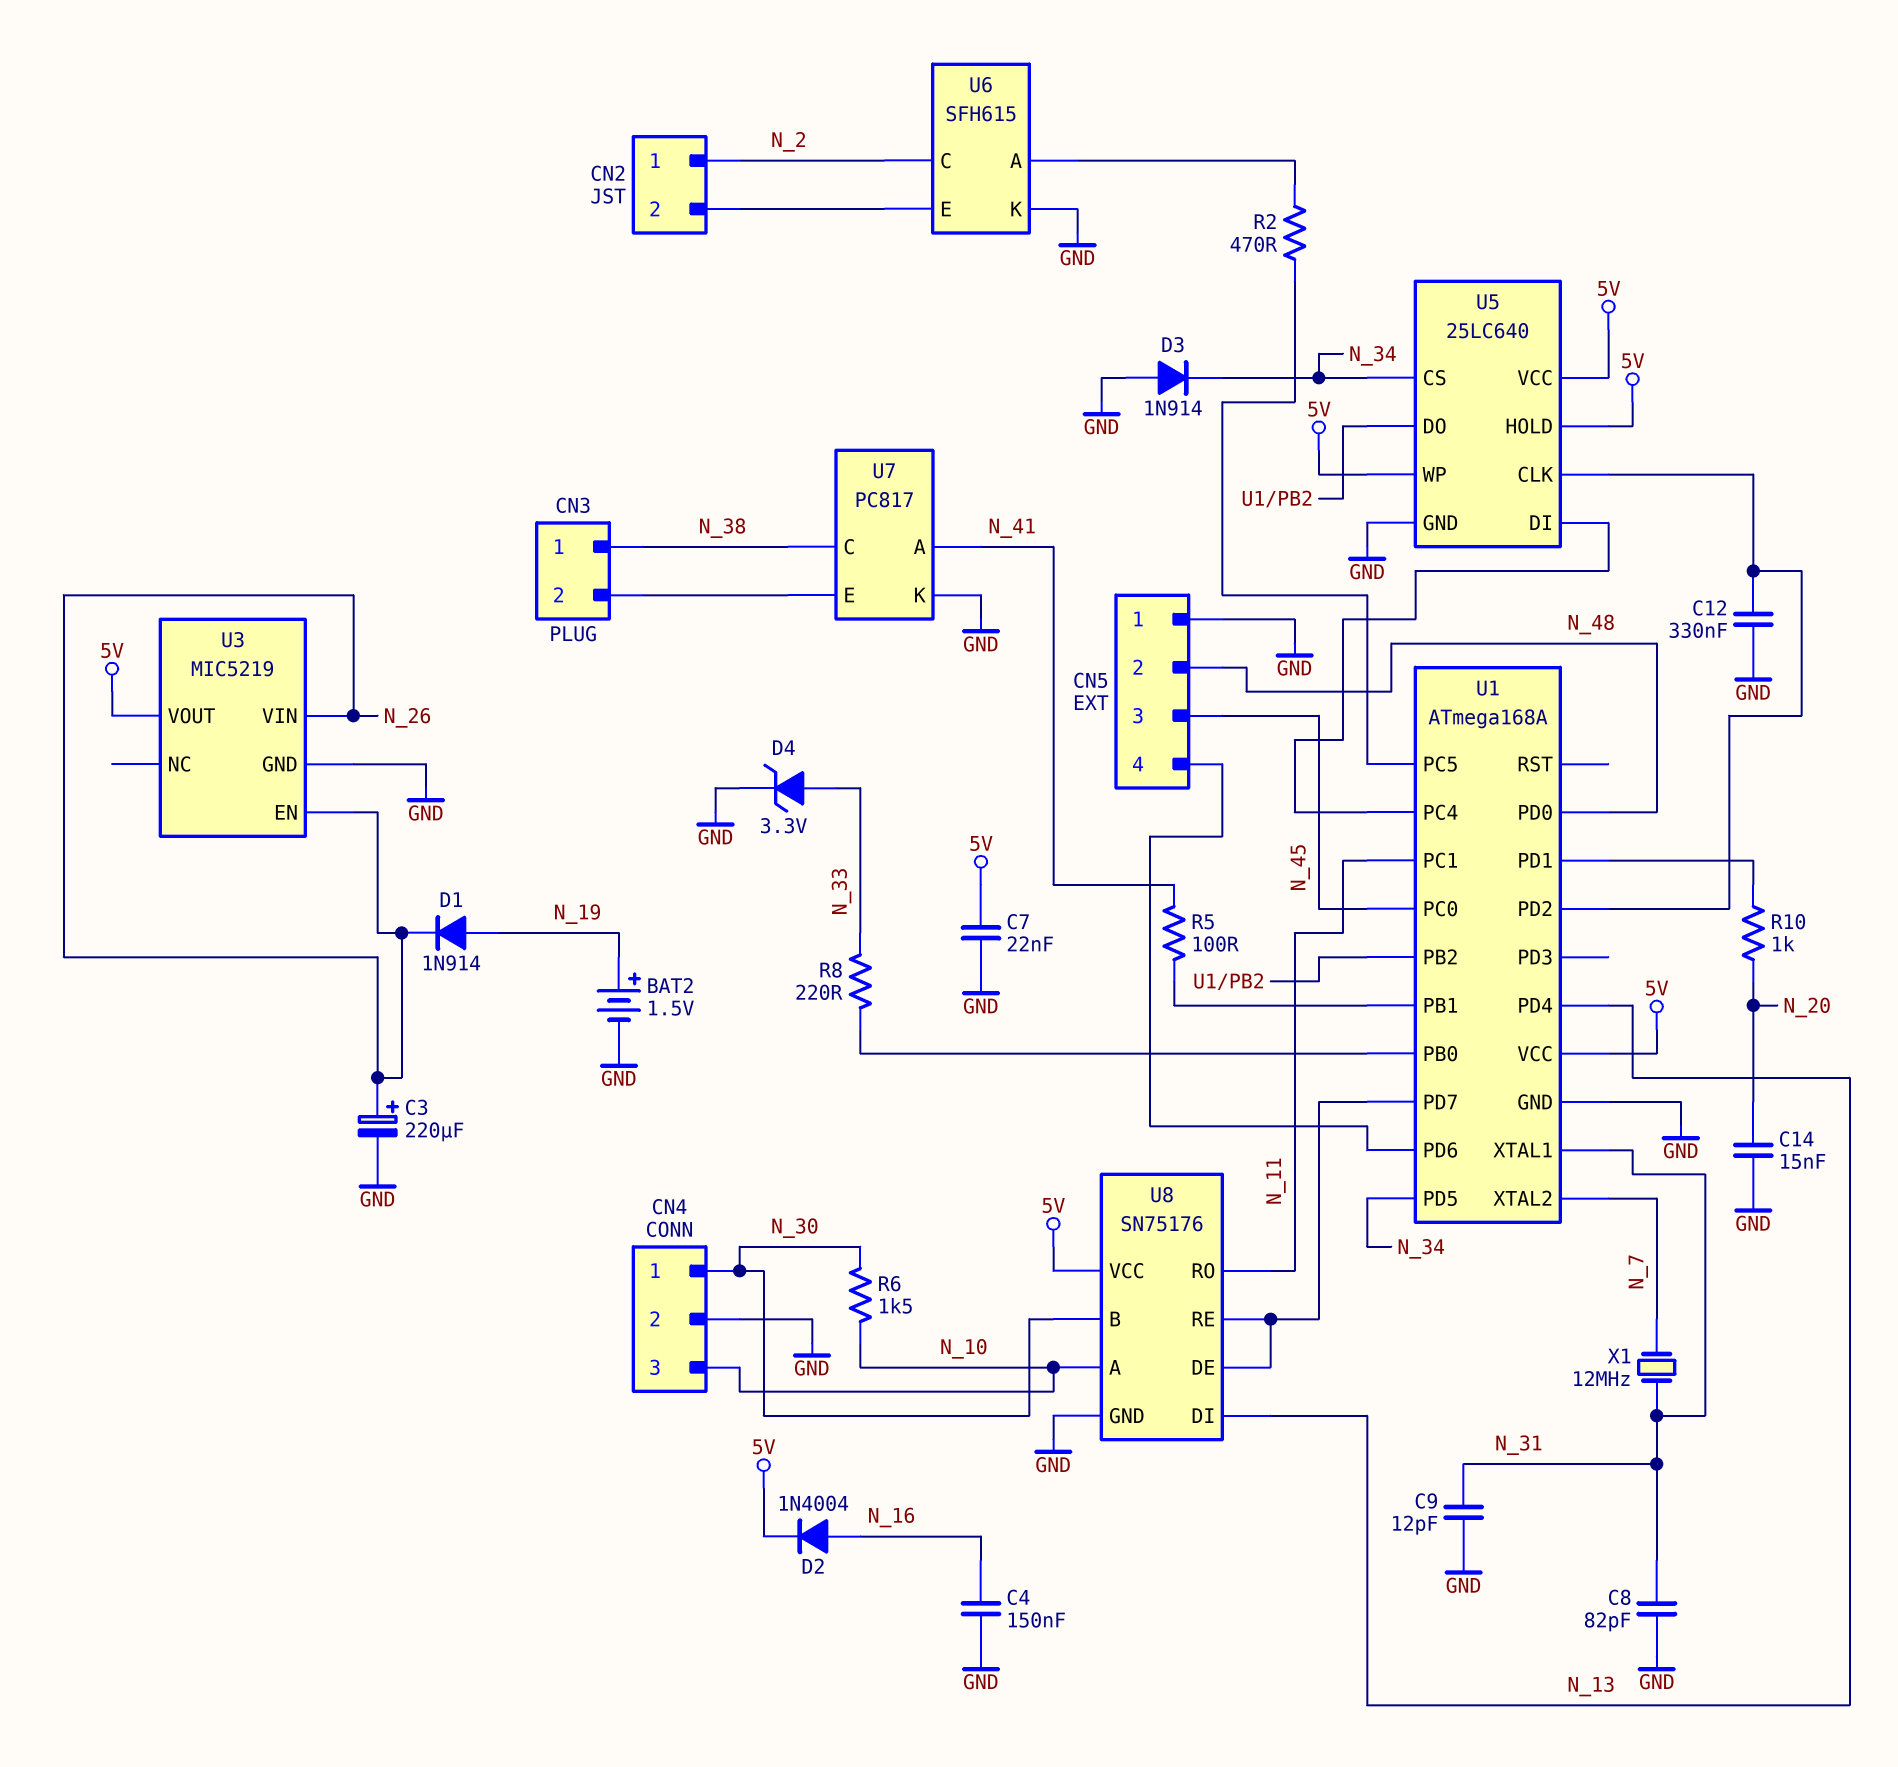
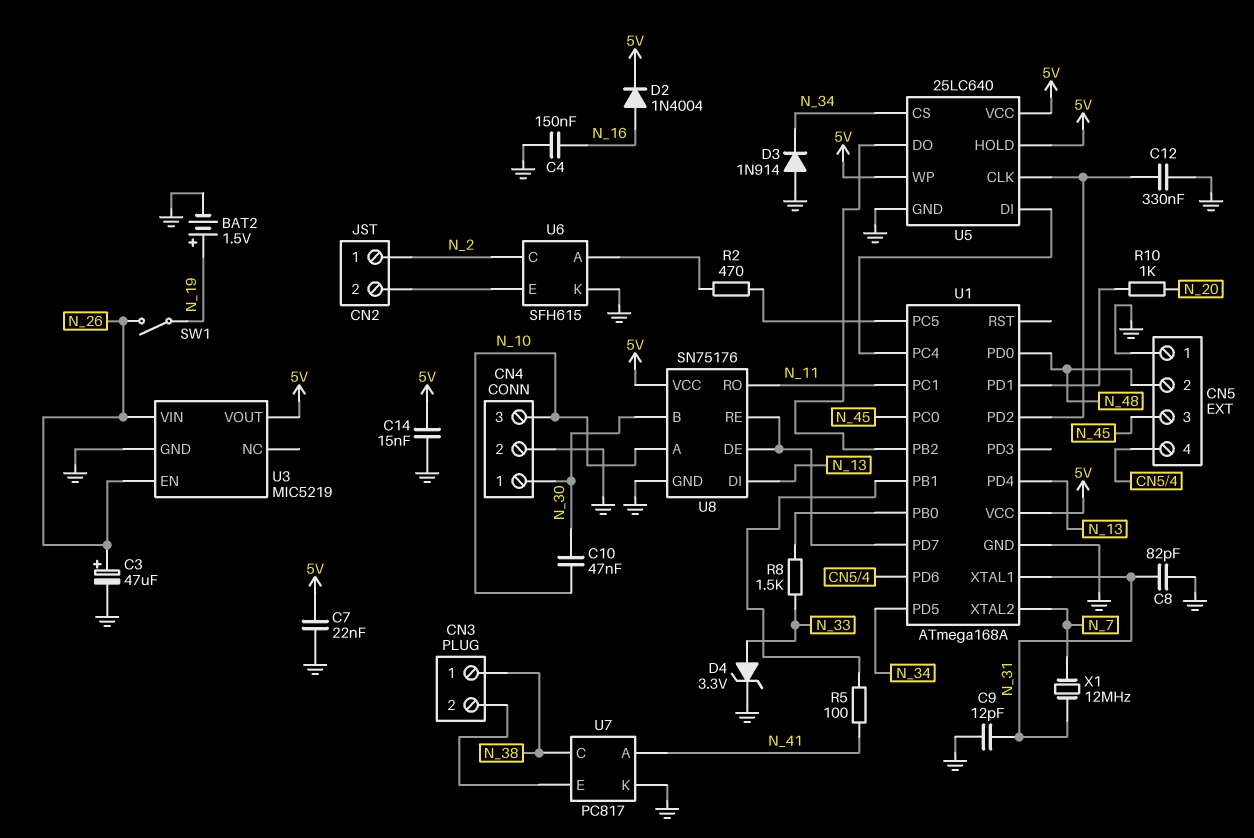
C3: 220uF (plus N_26, minus GND) -> 47uF (plus N_26, minus GND)
C10: none -> 47nF (N_10, N_30)
C14: 15nF (GND, N_20) -> 15nF (5V, GND)
D1: diode 1N914 (A N_19, K N_26) -> none
R6: 1.5k (N_10, N_30) -> none
R8: 220 (N_33, U1/PB0) -> 1.5k (N_33, U1/PB0)
SW1: none -> switch (N_19, N_26)

